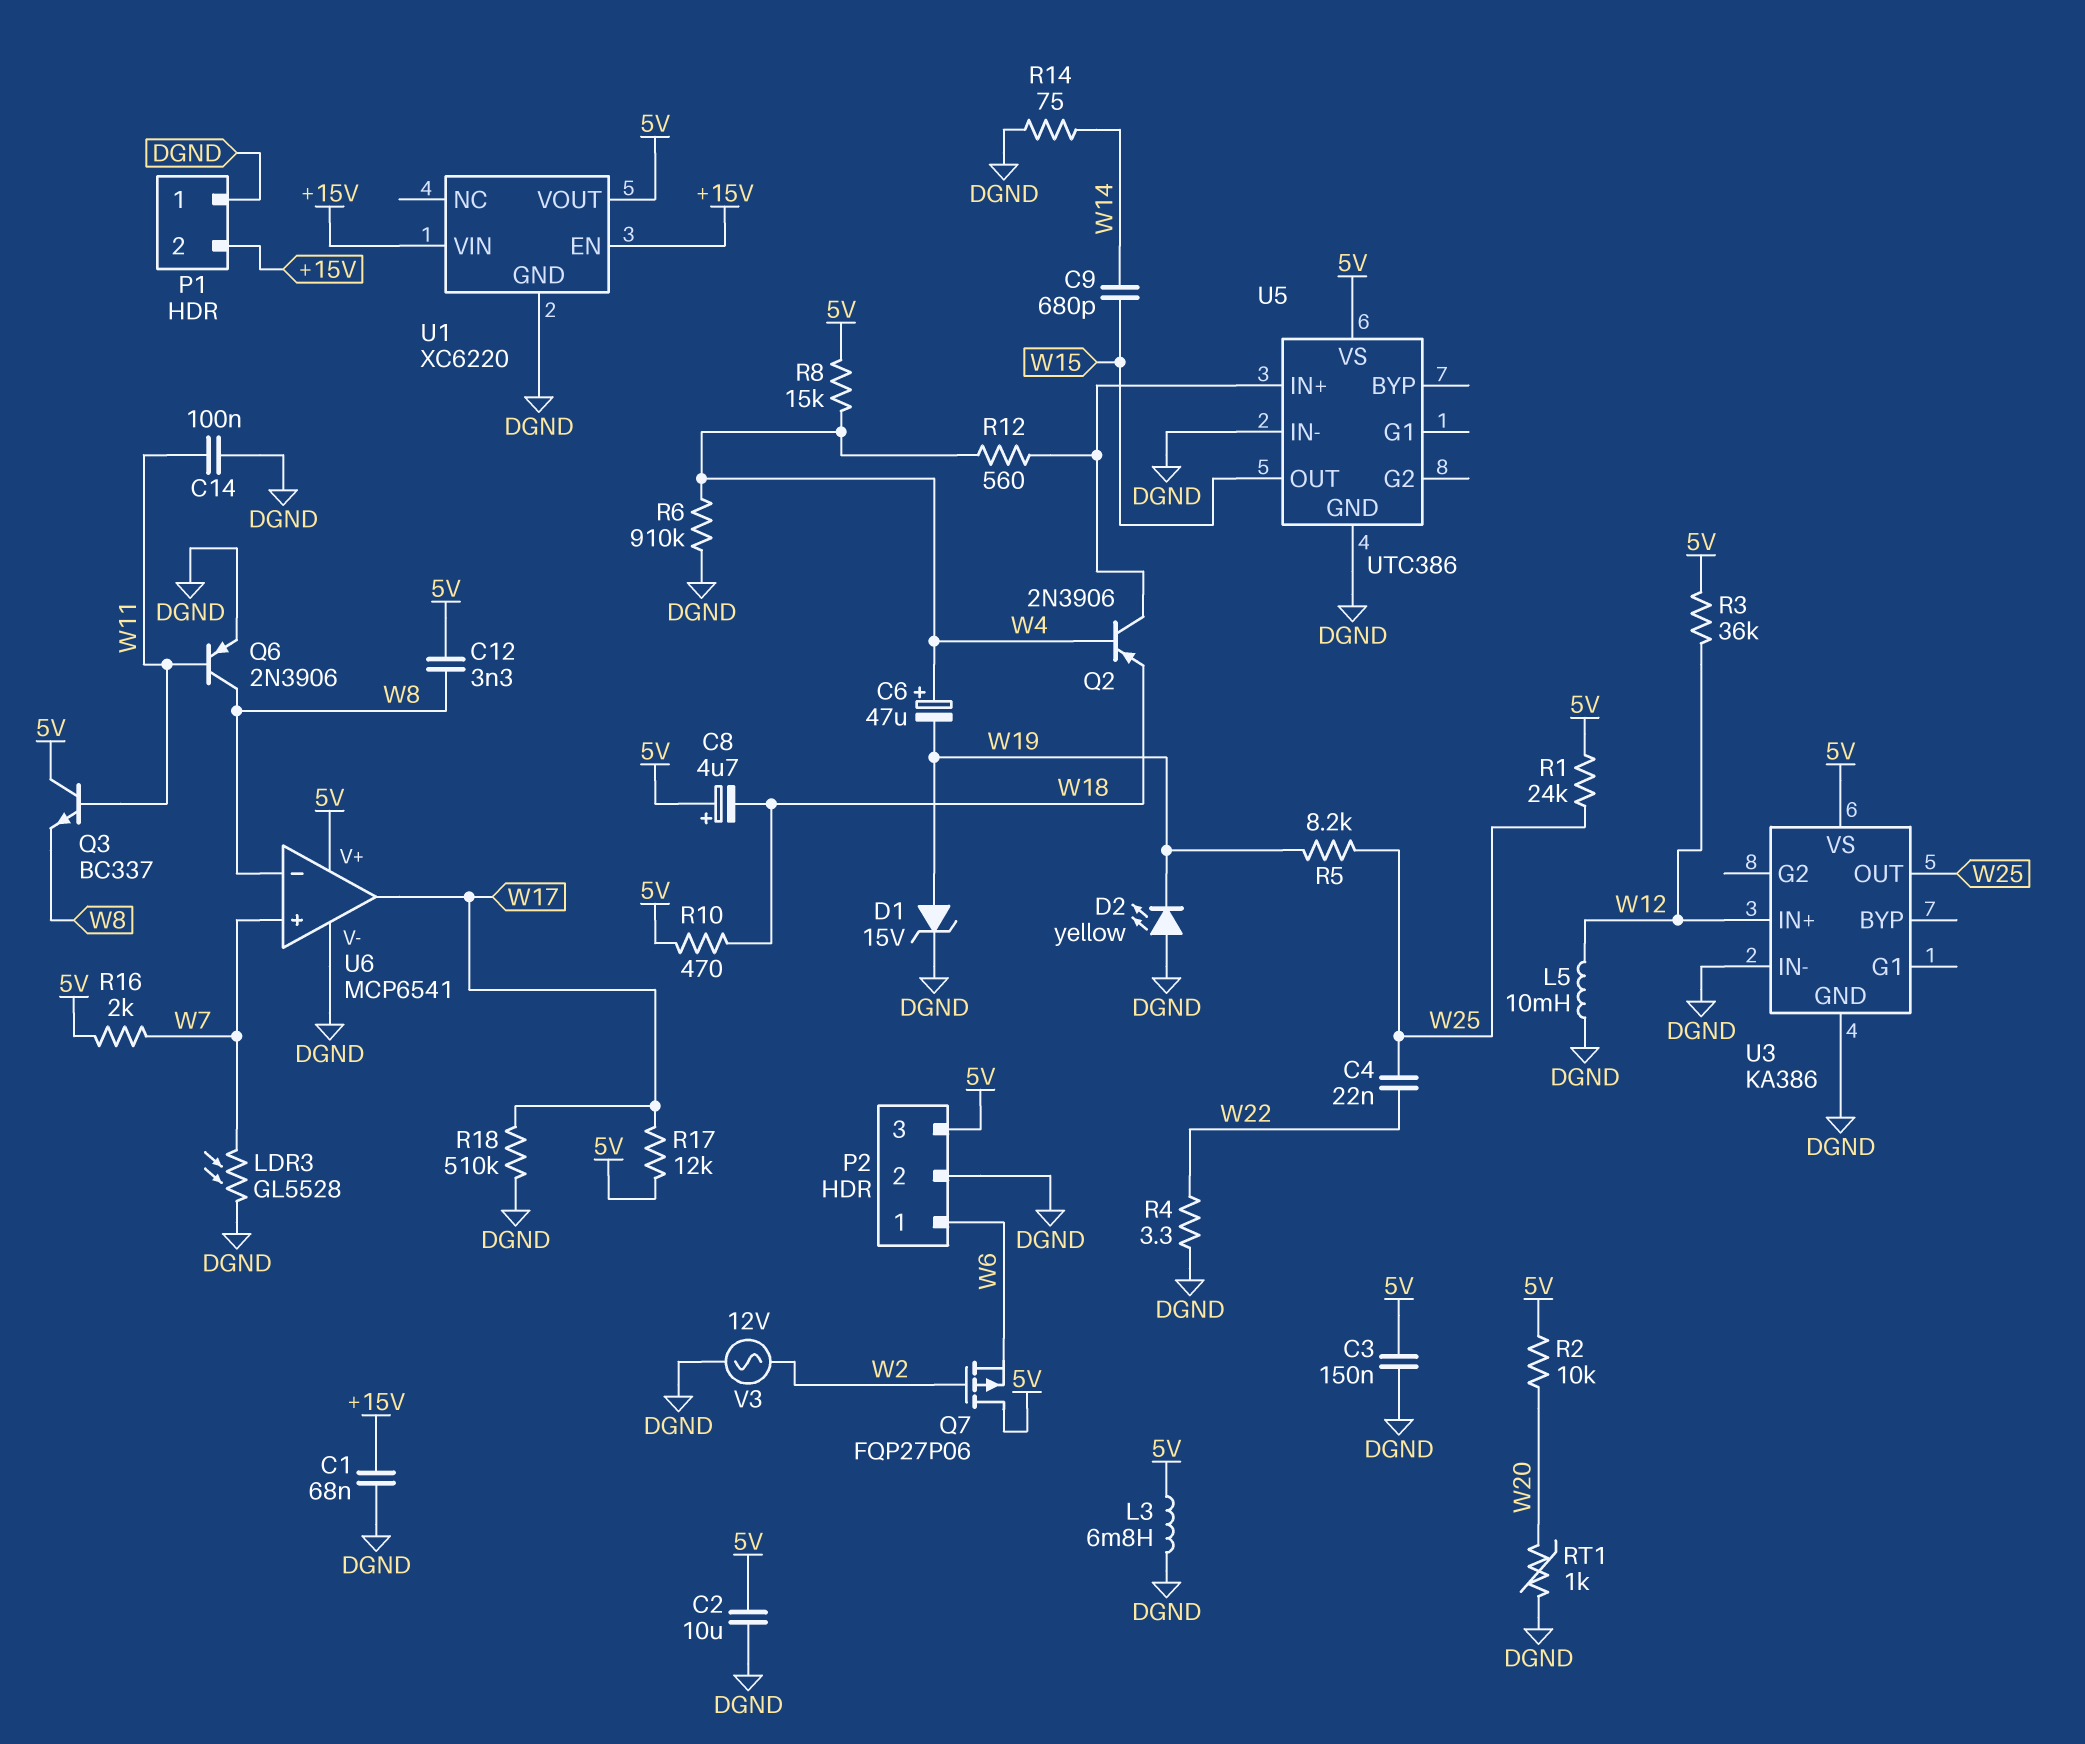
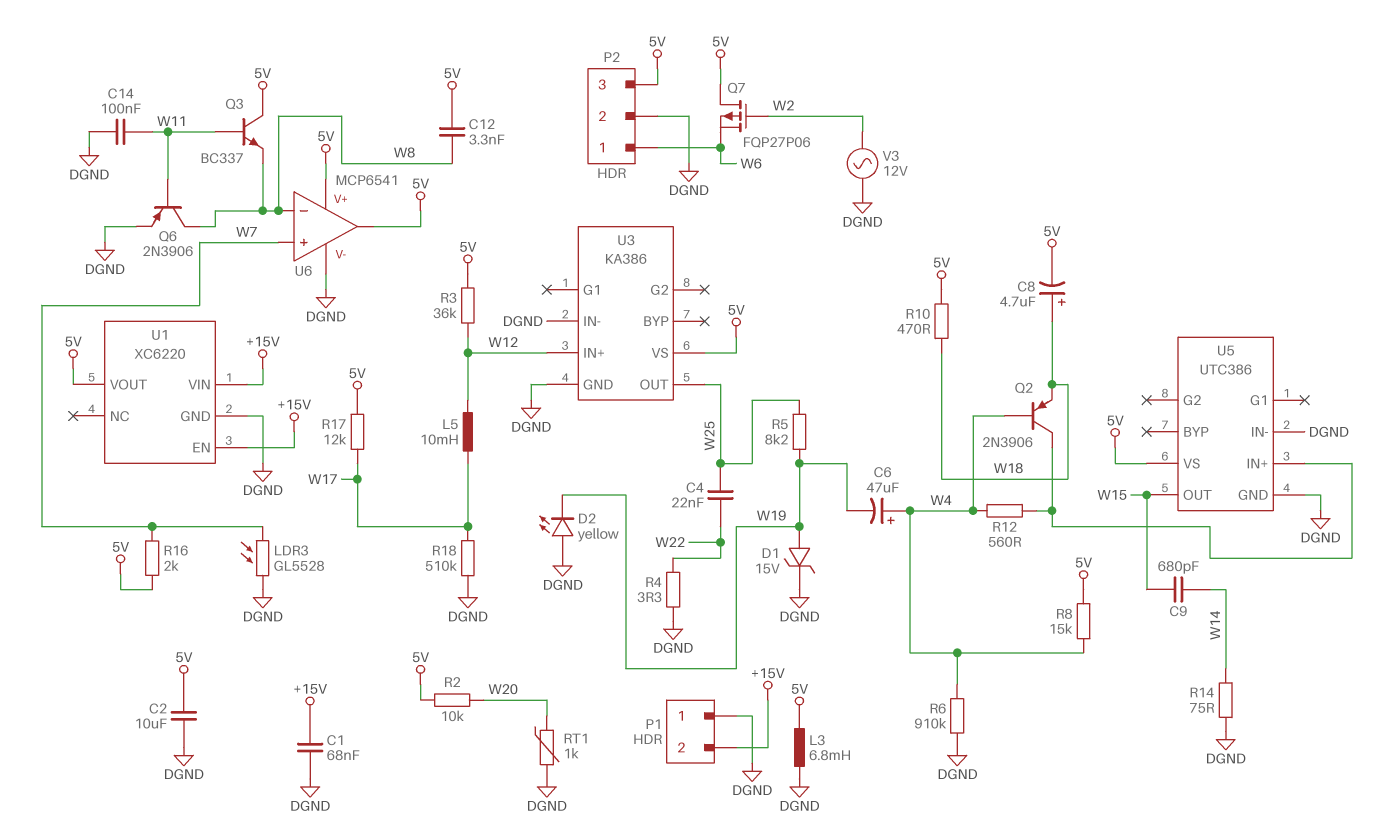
C3: 150nF (5V, DGND) -> none
C8: 4.7uF (plus 5V, minus W18) -> 4.7uF (plus W18, minus 5V)
L5: 10mH (DGND, W12) -> 10mH (W12, W17)
R1: 24k (5V, W25) -> none
U6 pin out: W17 -> 5V

